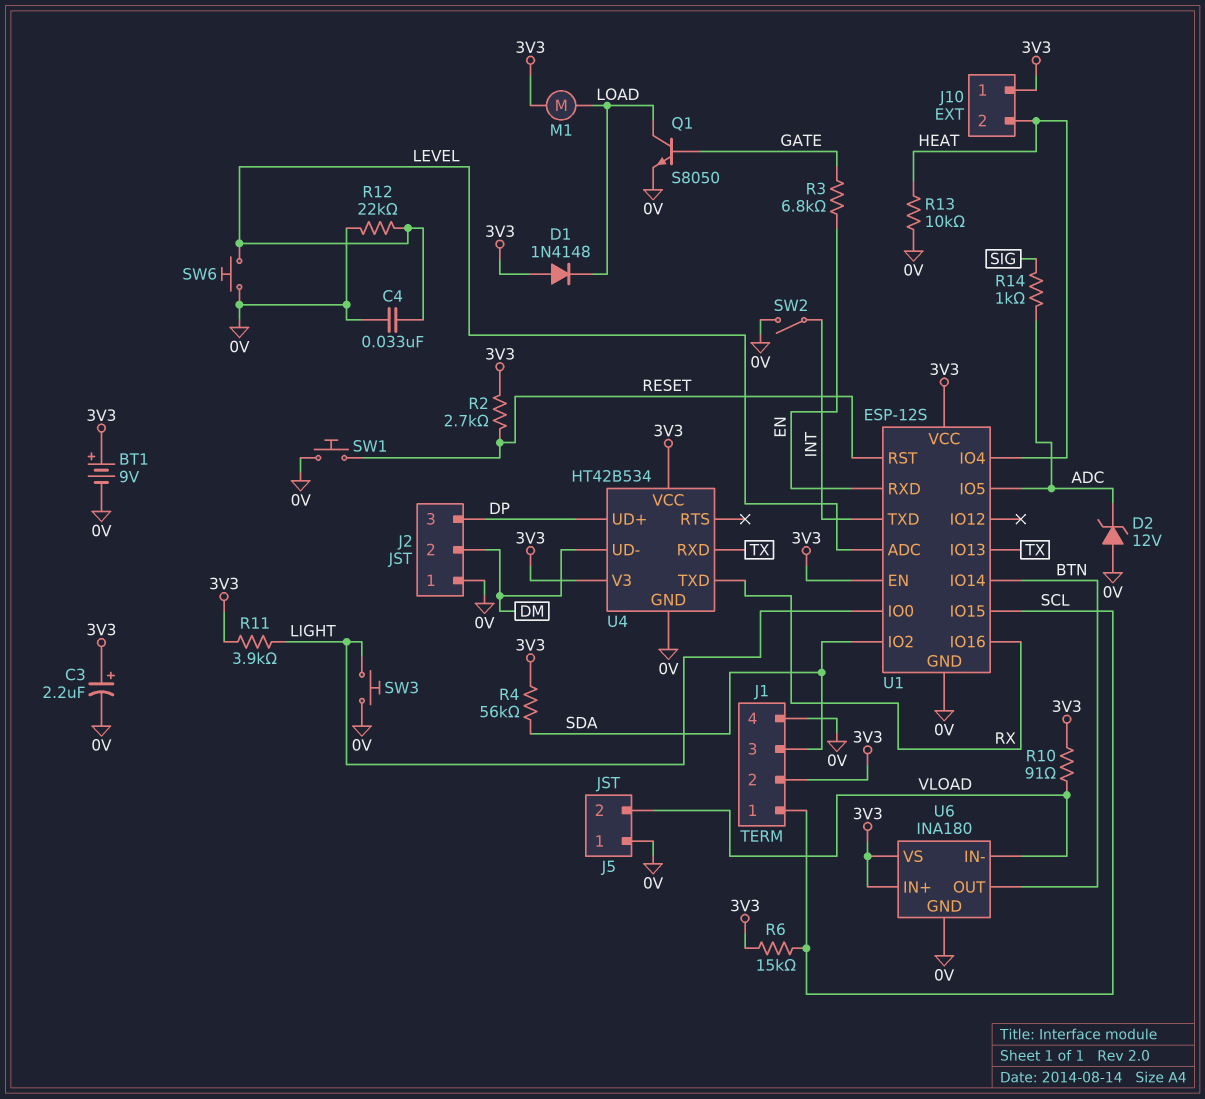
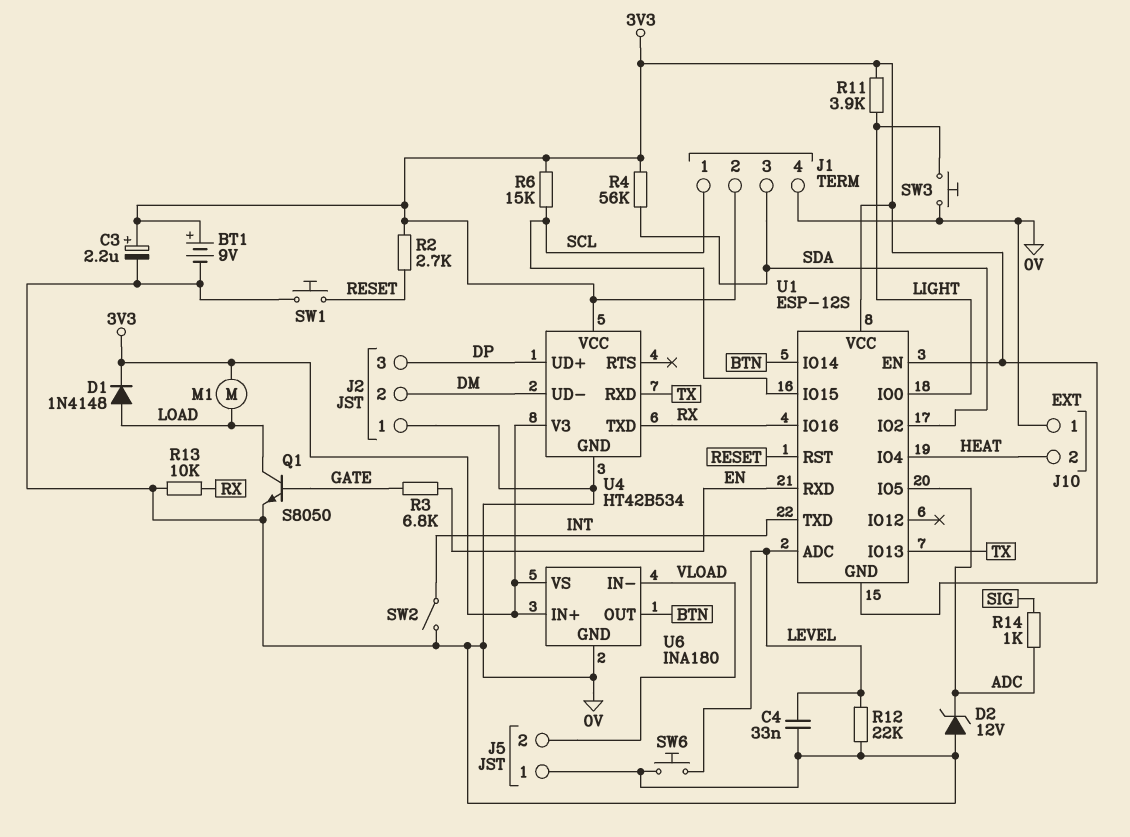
D1: diode 1N4148 (A 3V3, K LOAD) -> diode 1N4148 (A LOAD, K 3V3)
J10 pin 1: 3V3 -> 0V
R10: 91 (3V3, VLOAD) -> none
R13: 10k (0V, HEAT) -> 10k (0V, RX)
U1 pin GND: 0V -> 3V3

